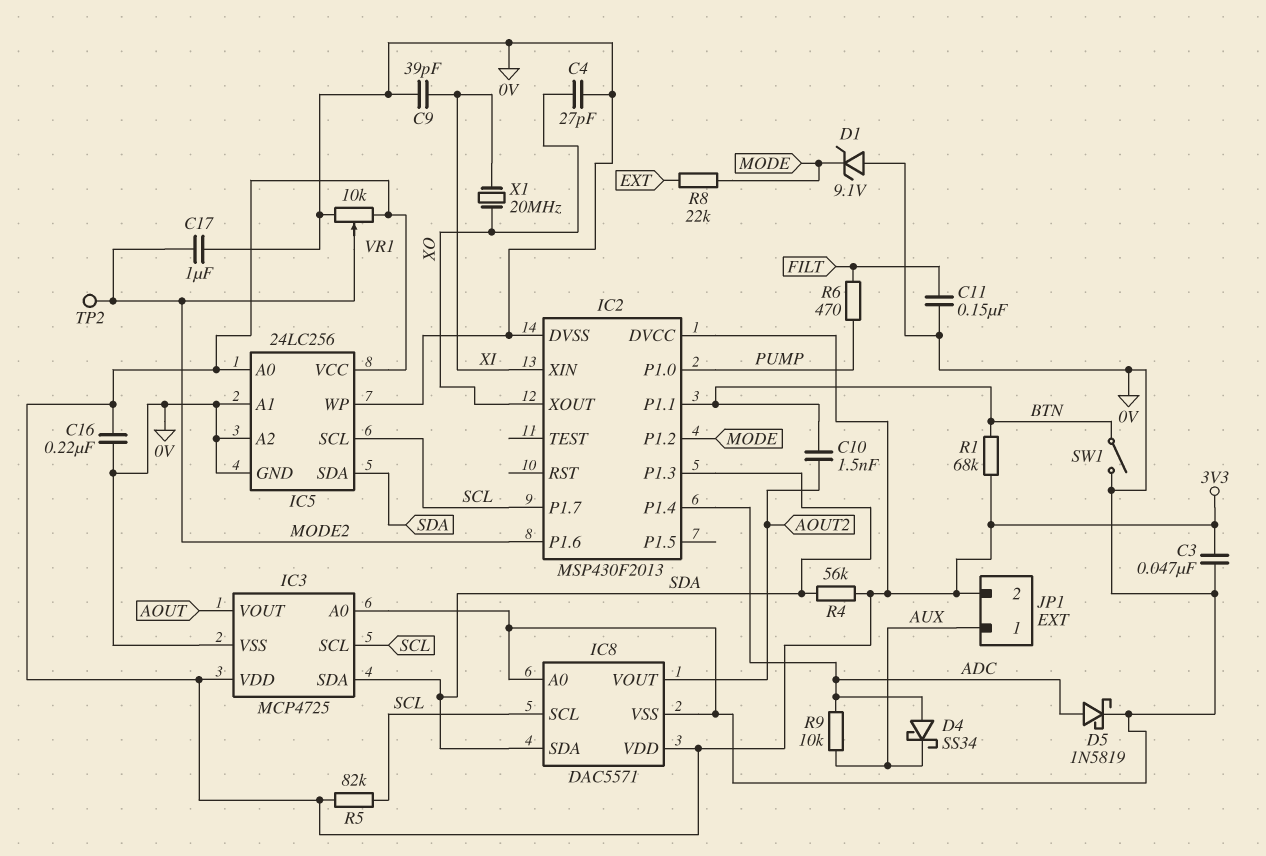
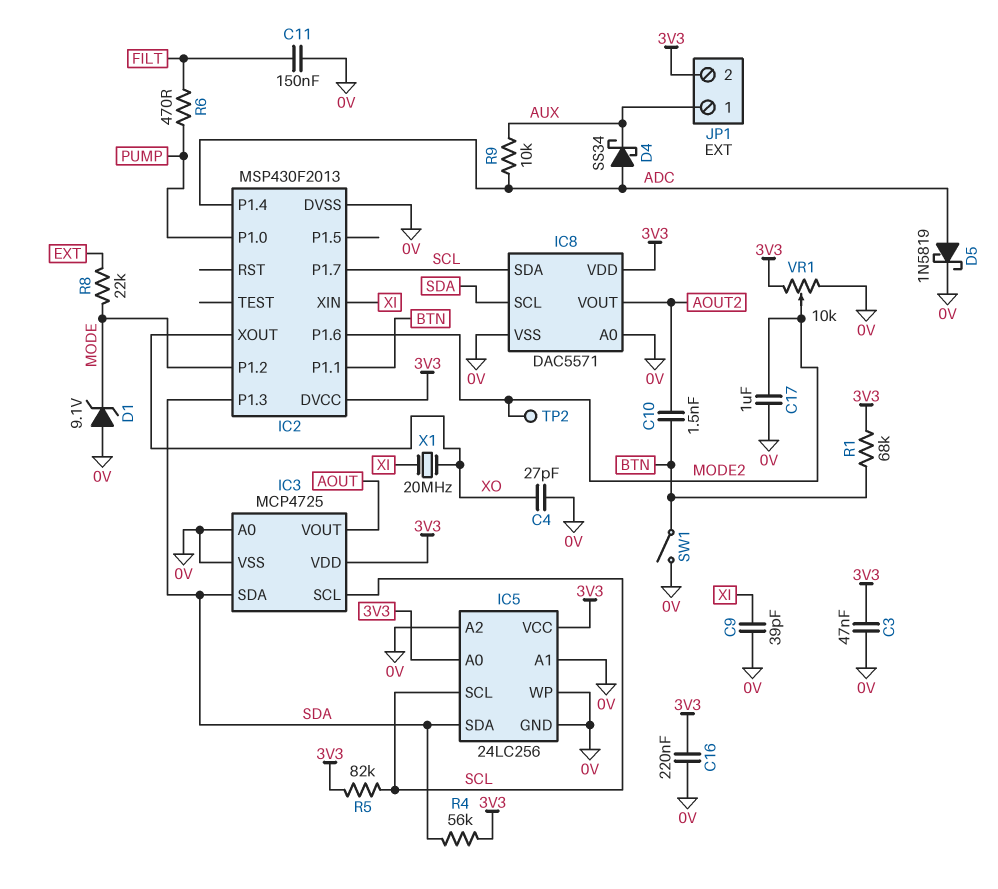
IC8 pin SCL: SCL -> SDA
IC8 pin SDA: SDA -> SCL

